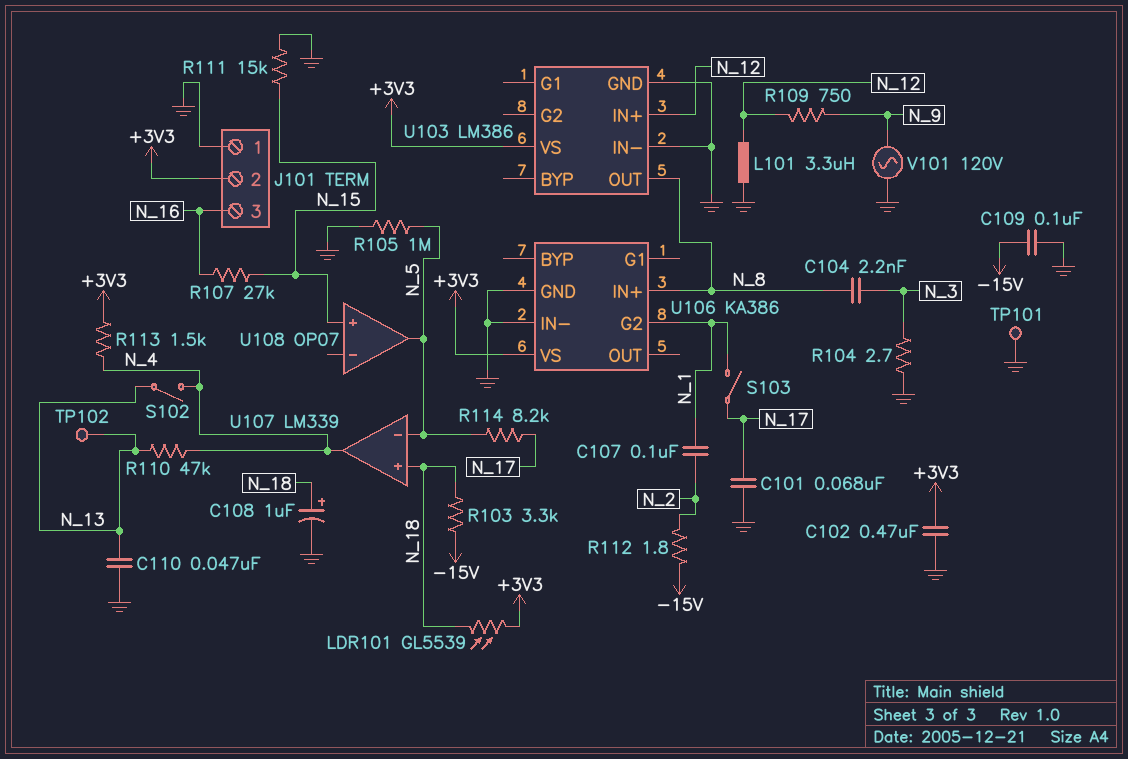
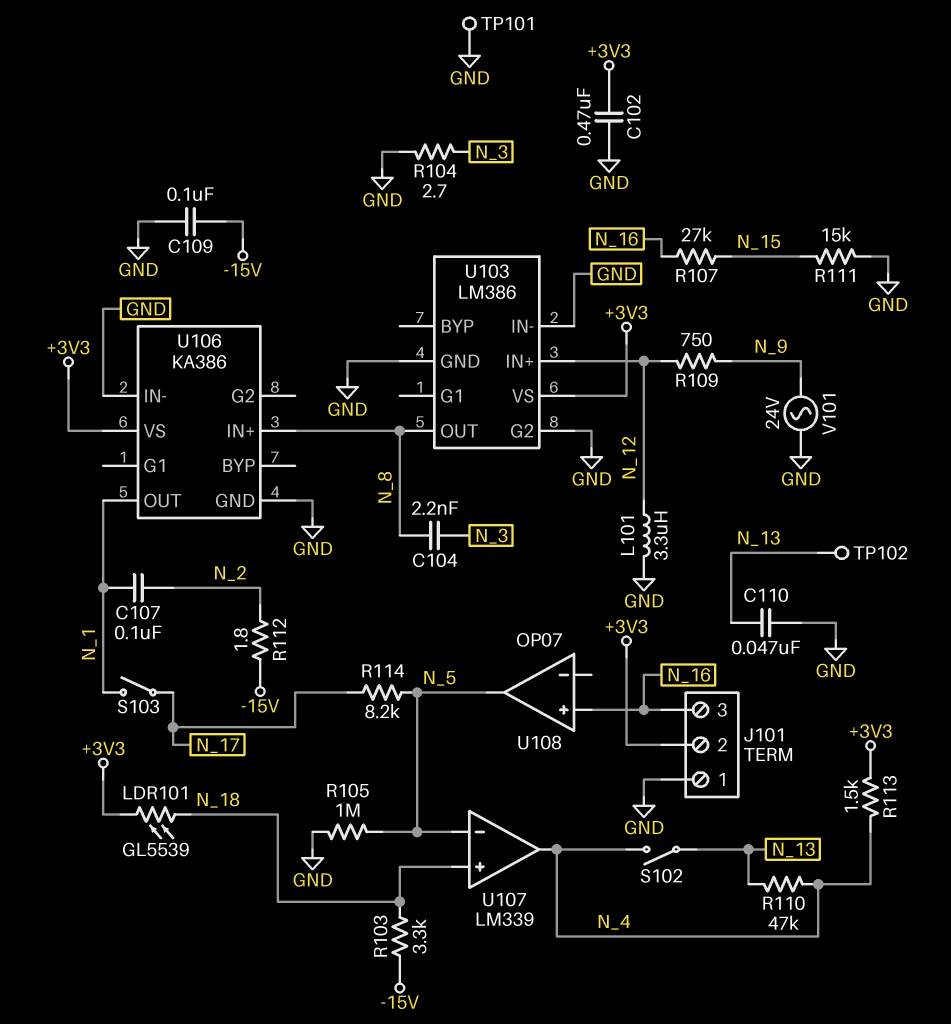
C101: 68nF (GND, N_17) -> none
C108: 1uF (plus N_18, minus GND) -> none
U103 pin G2: none -> GND
U106 pin G2: N_1 -> none
U106 pin OUT: none -> N_1
U108 pin in+: N_15 -> N_16
V101: AC 120V (GND, N_9) -> AC 24V (GND, N_9)

